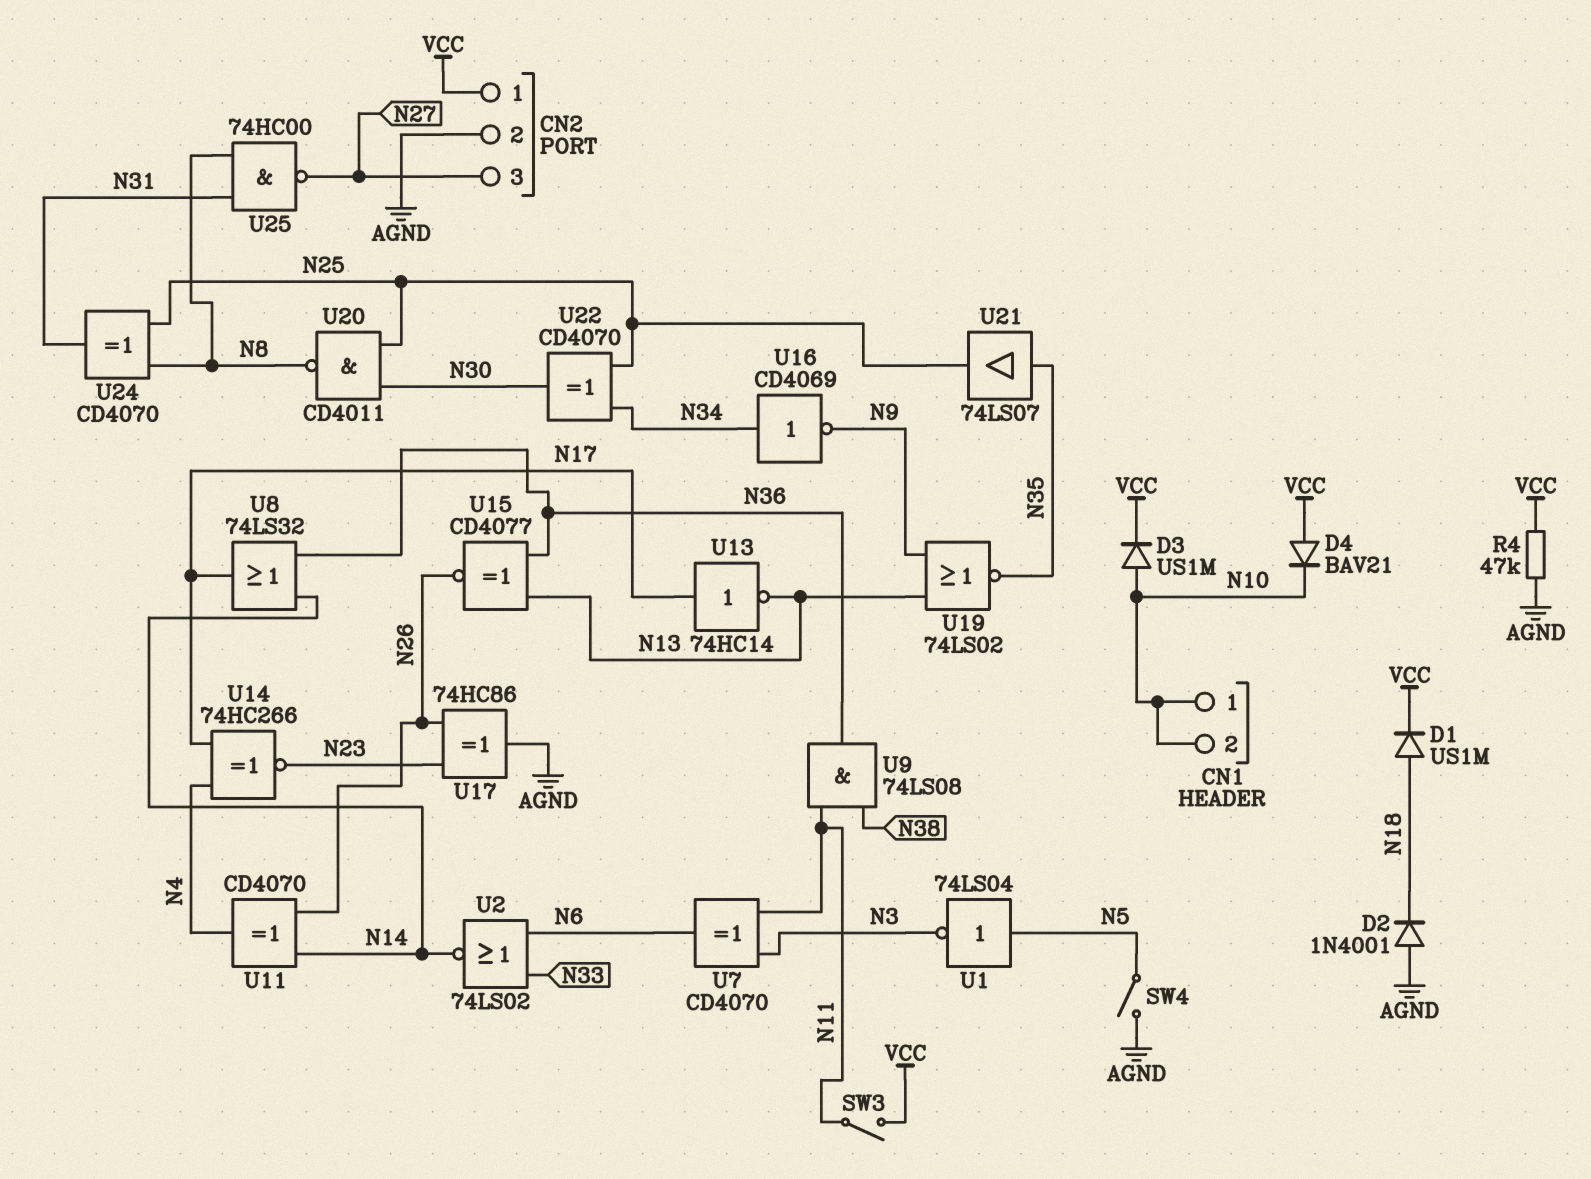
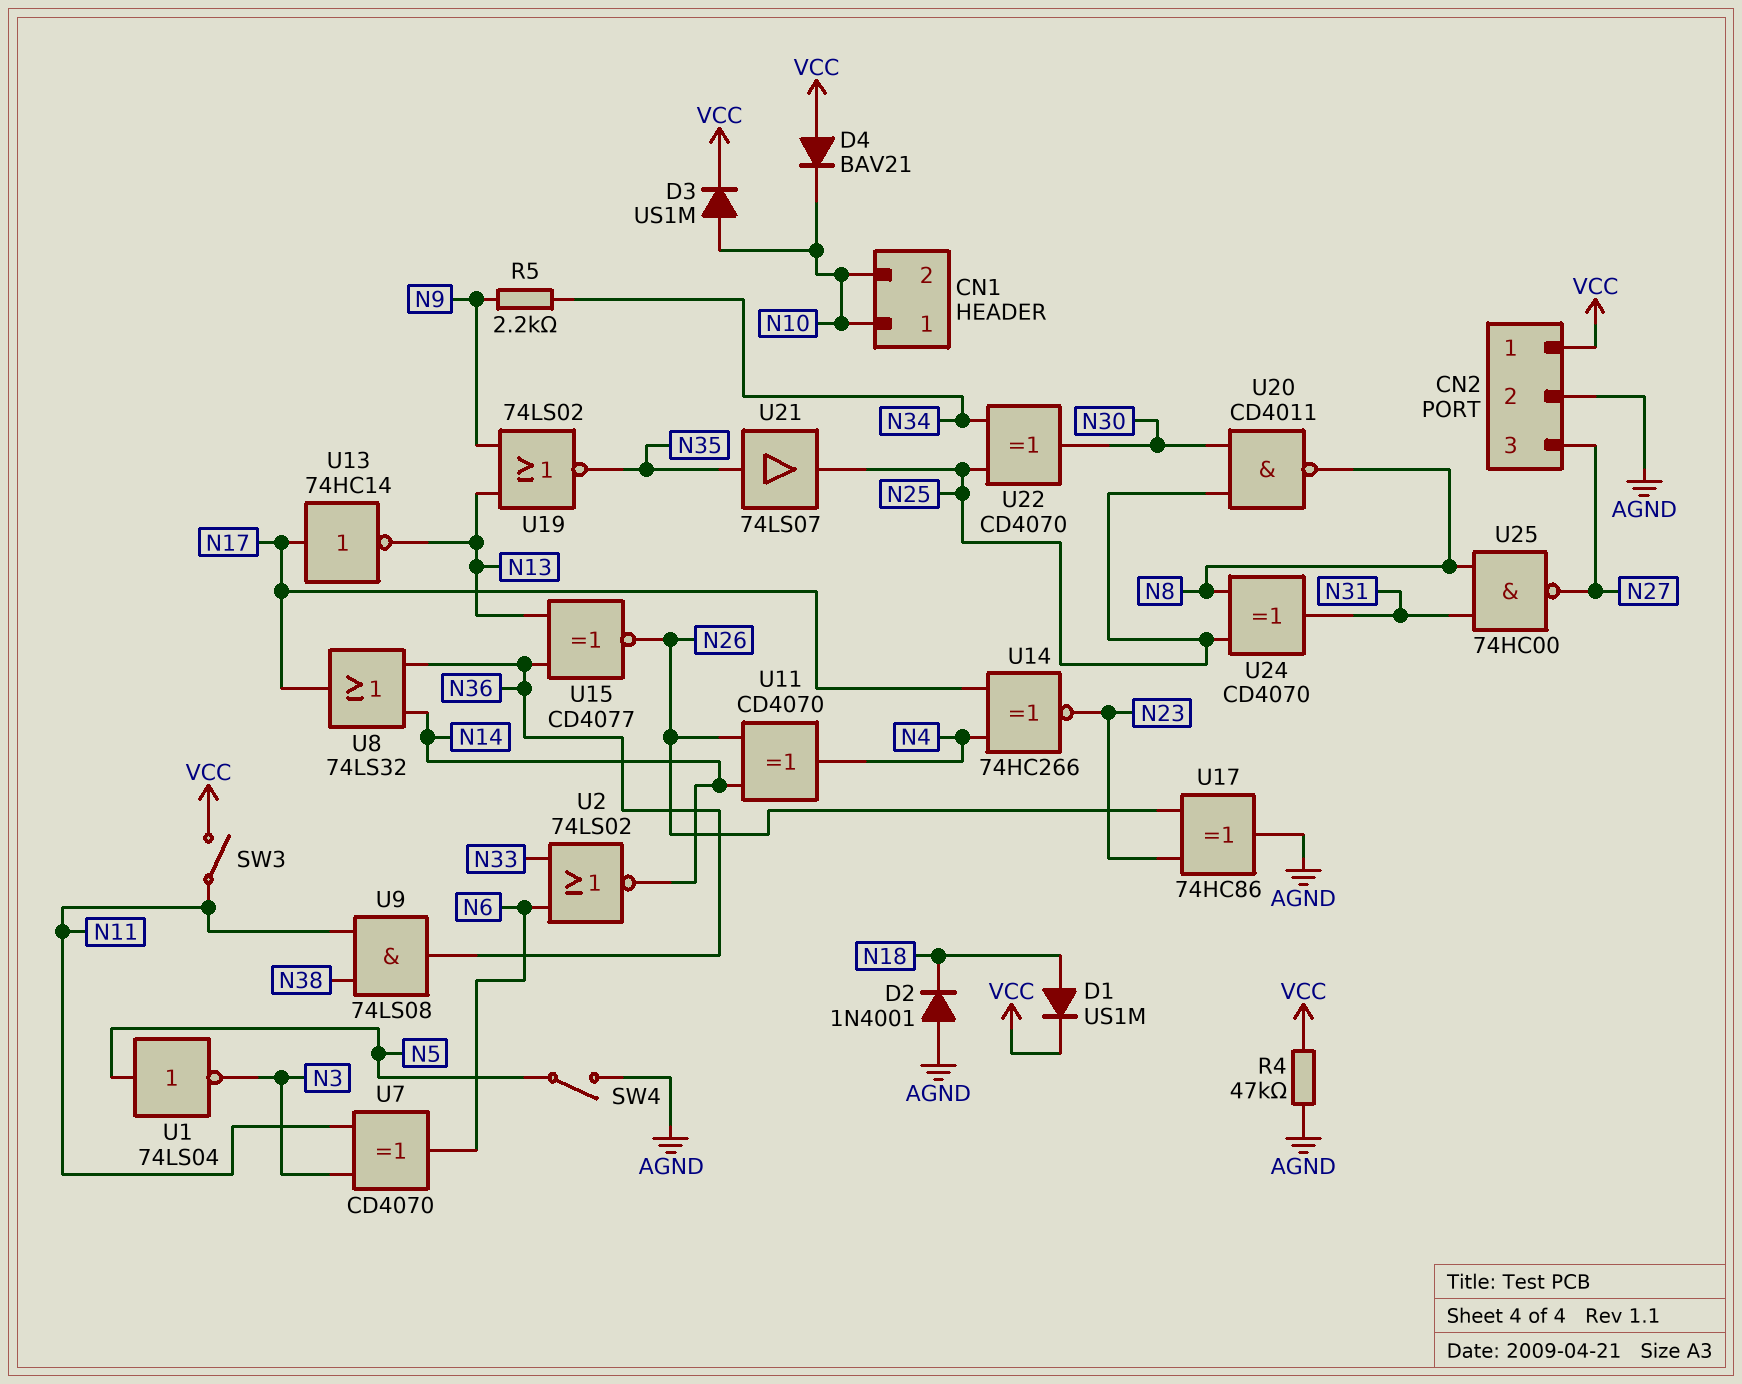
R5: none -> 2.2k (N9, N34)
U16: NOT CD4069 (in N34, out N9) -> none

